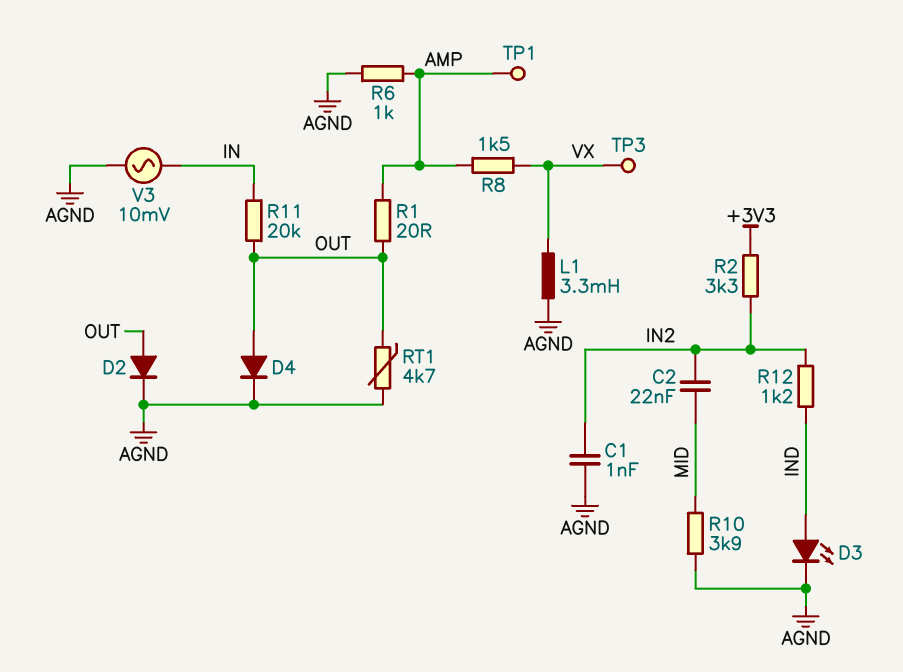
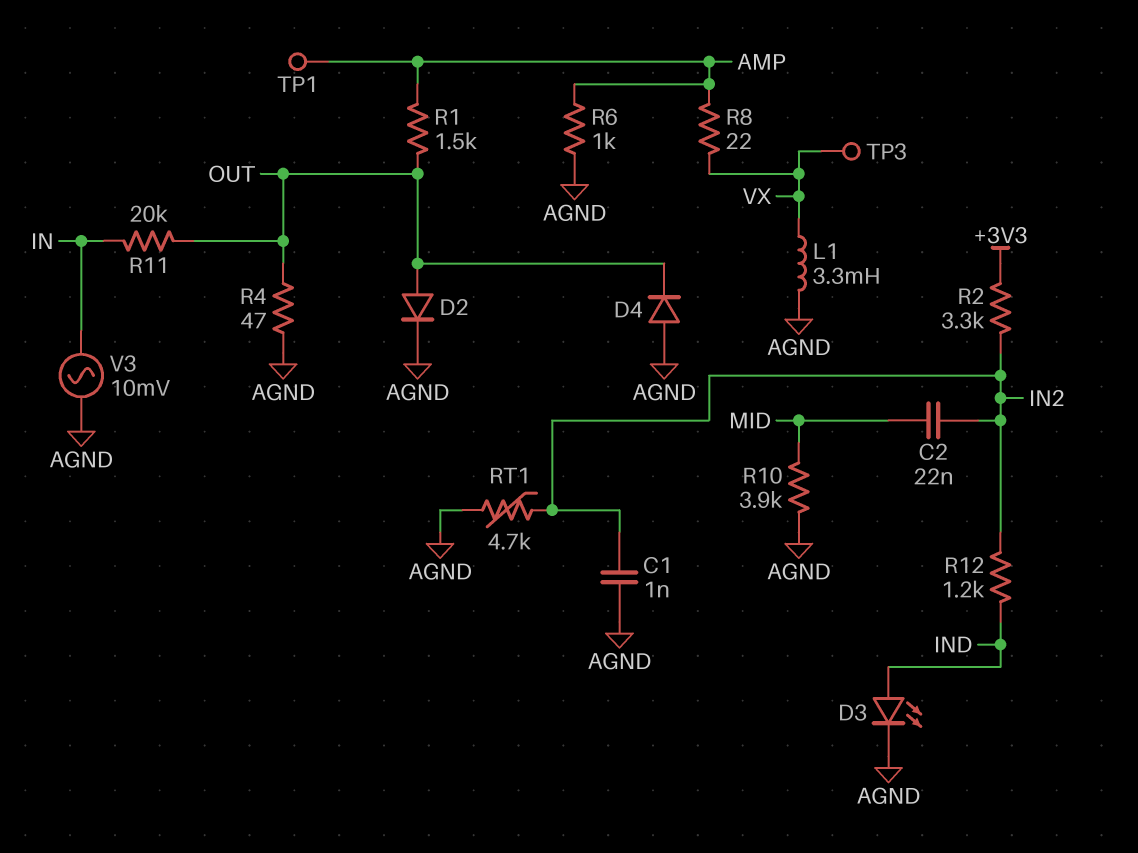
D4: diode (A OUT, K AGND) -> diode (A AGND, K OUT)
R1: 20 (AMP, OUT) -> 1.5k (AMP, OUT)
R4: none -> 47 (AGND, OUT)
R8: 1.5k (AMP, VX) -> 22 (AMP, VX)
RT1: 4.7k (AGND, OUT) -> 4.7k (AGND, IN2)

